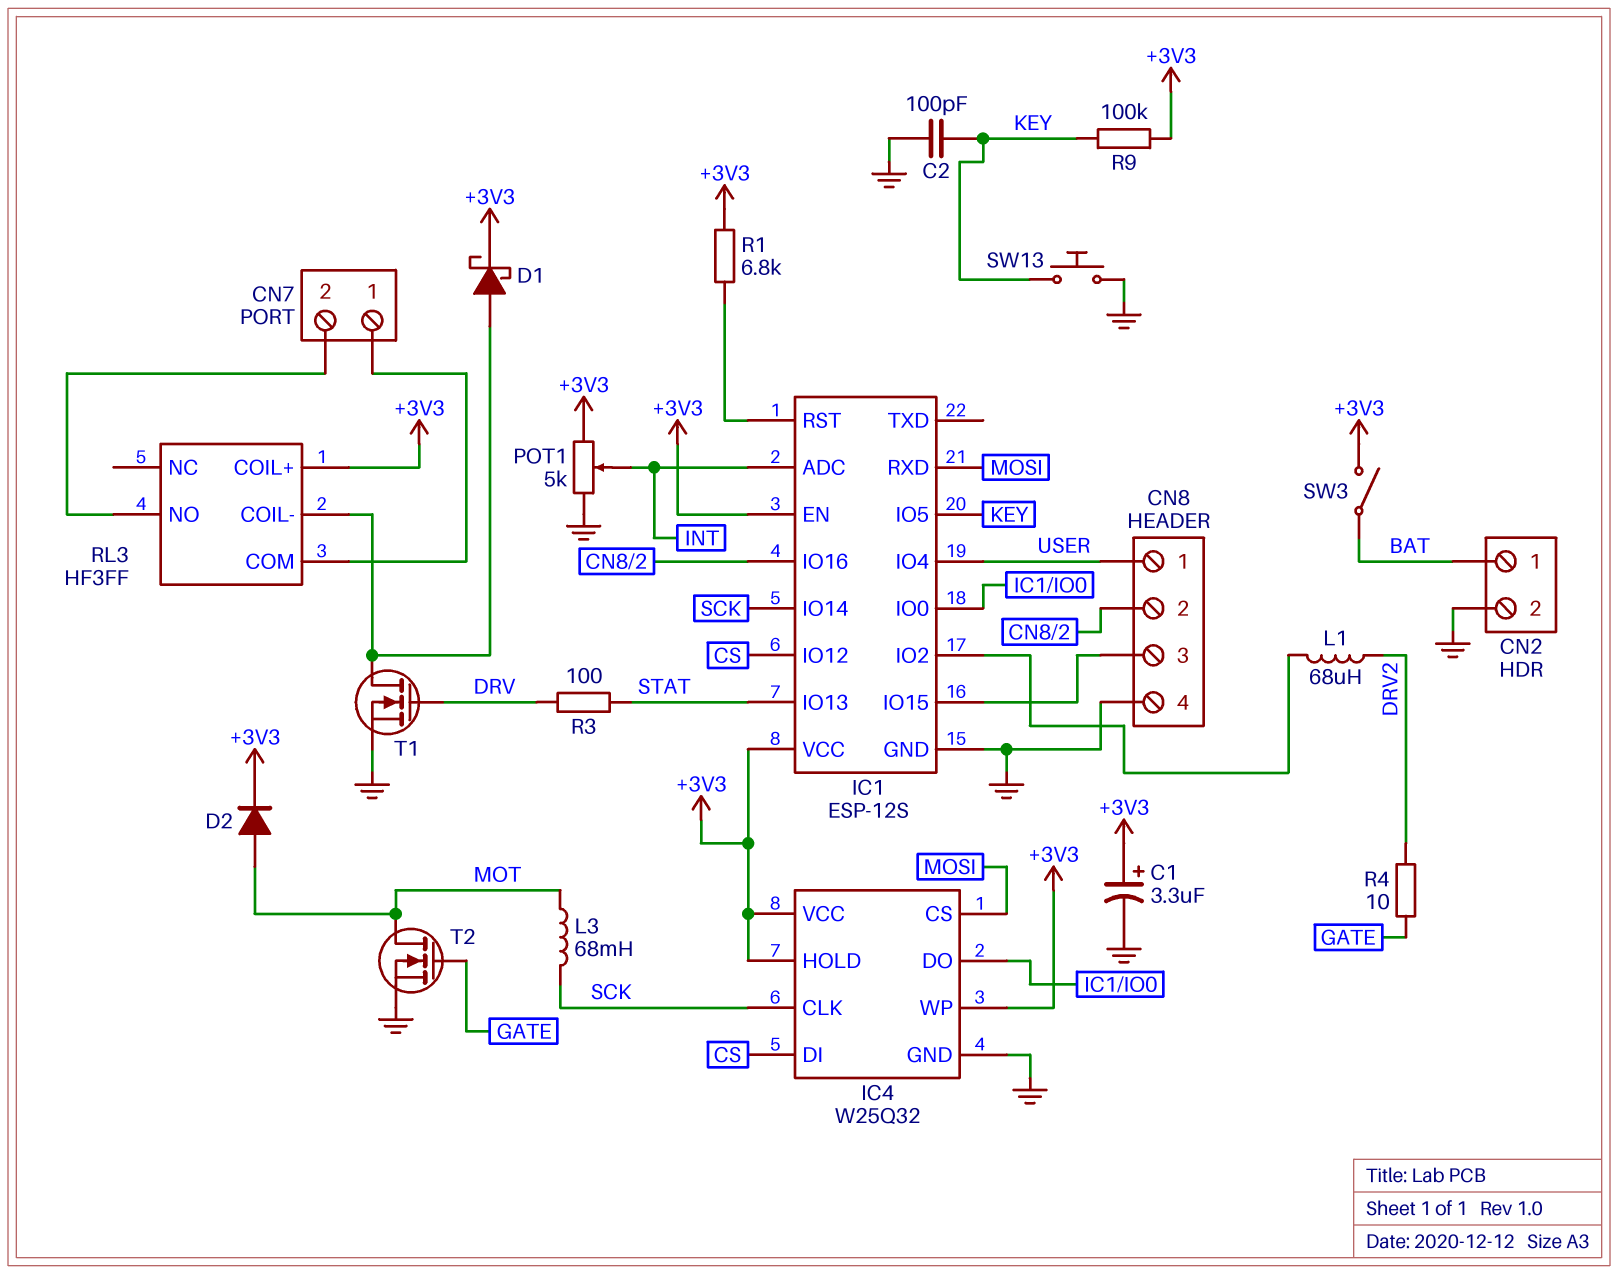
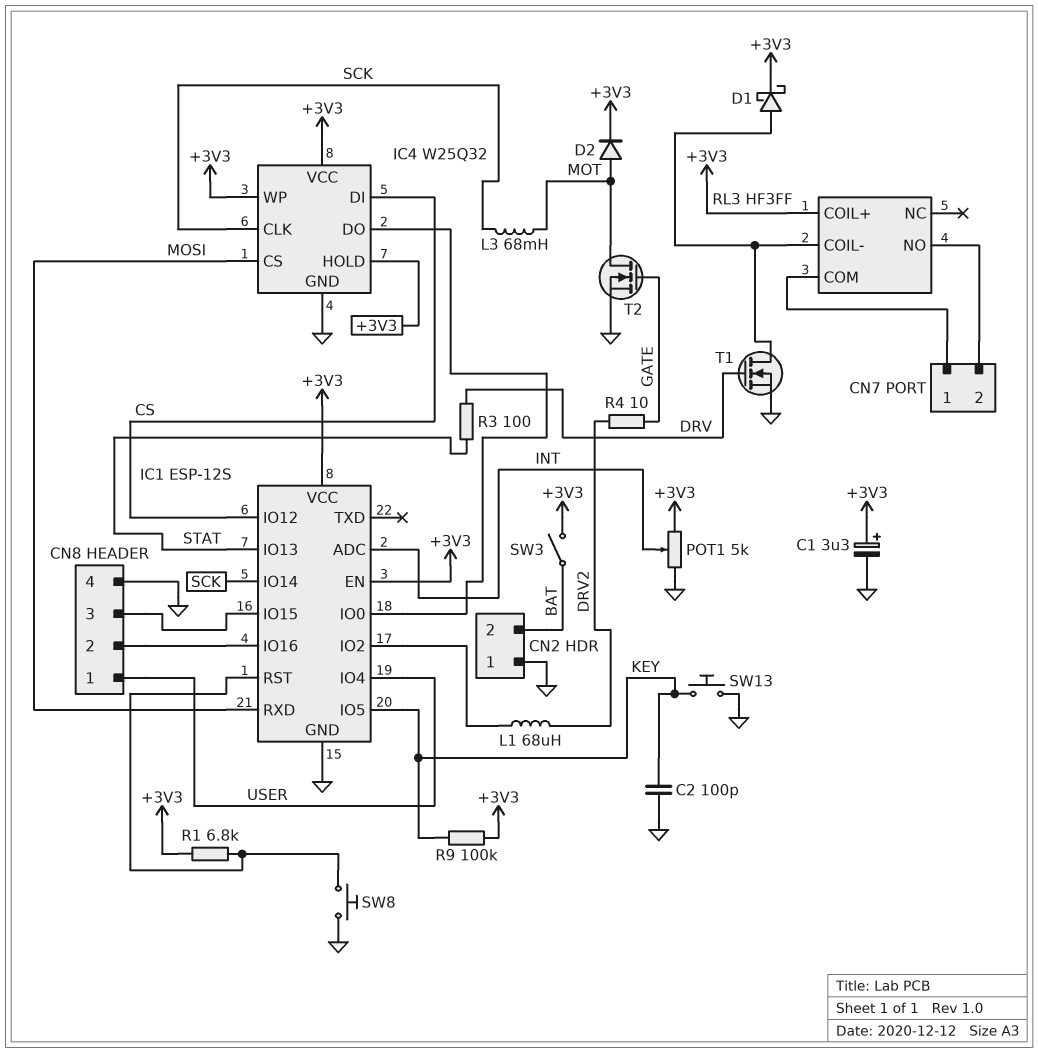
CN2 pin 1: BAT -> GND
CN2 pin 2: GND -> BAT
SW8: none -> button (GND, IC1/RST)

